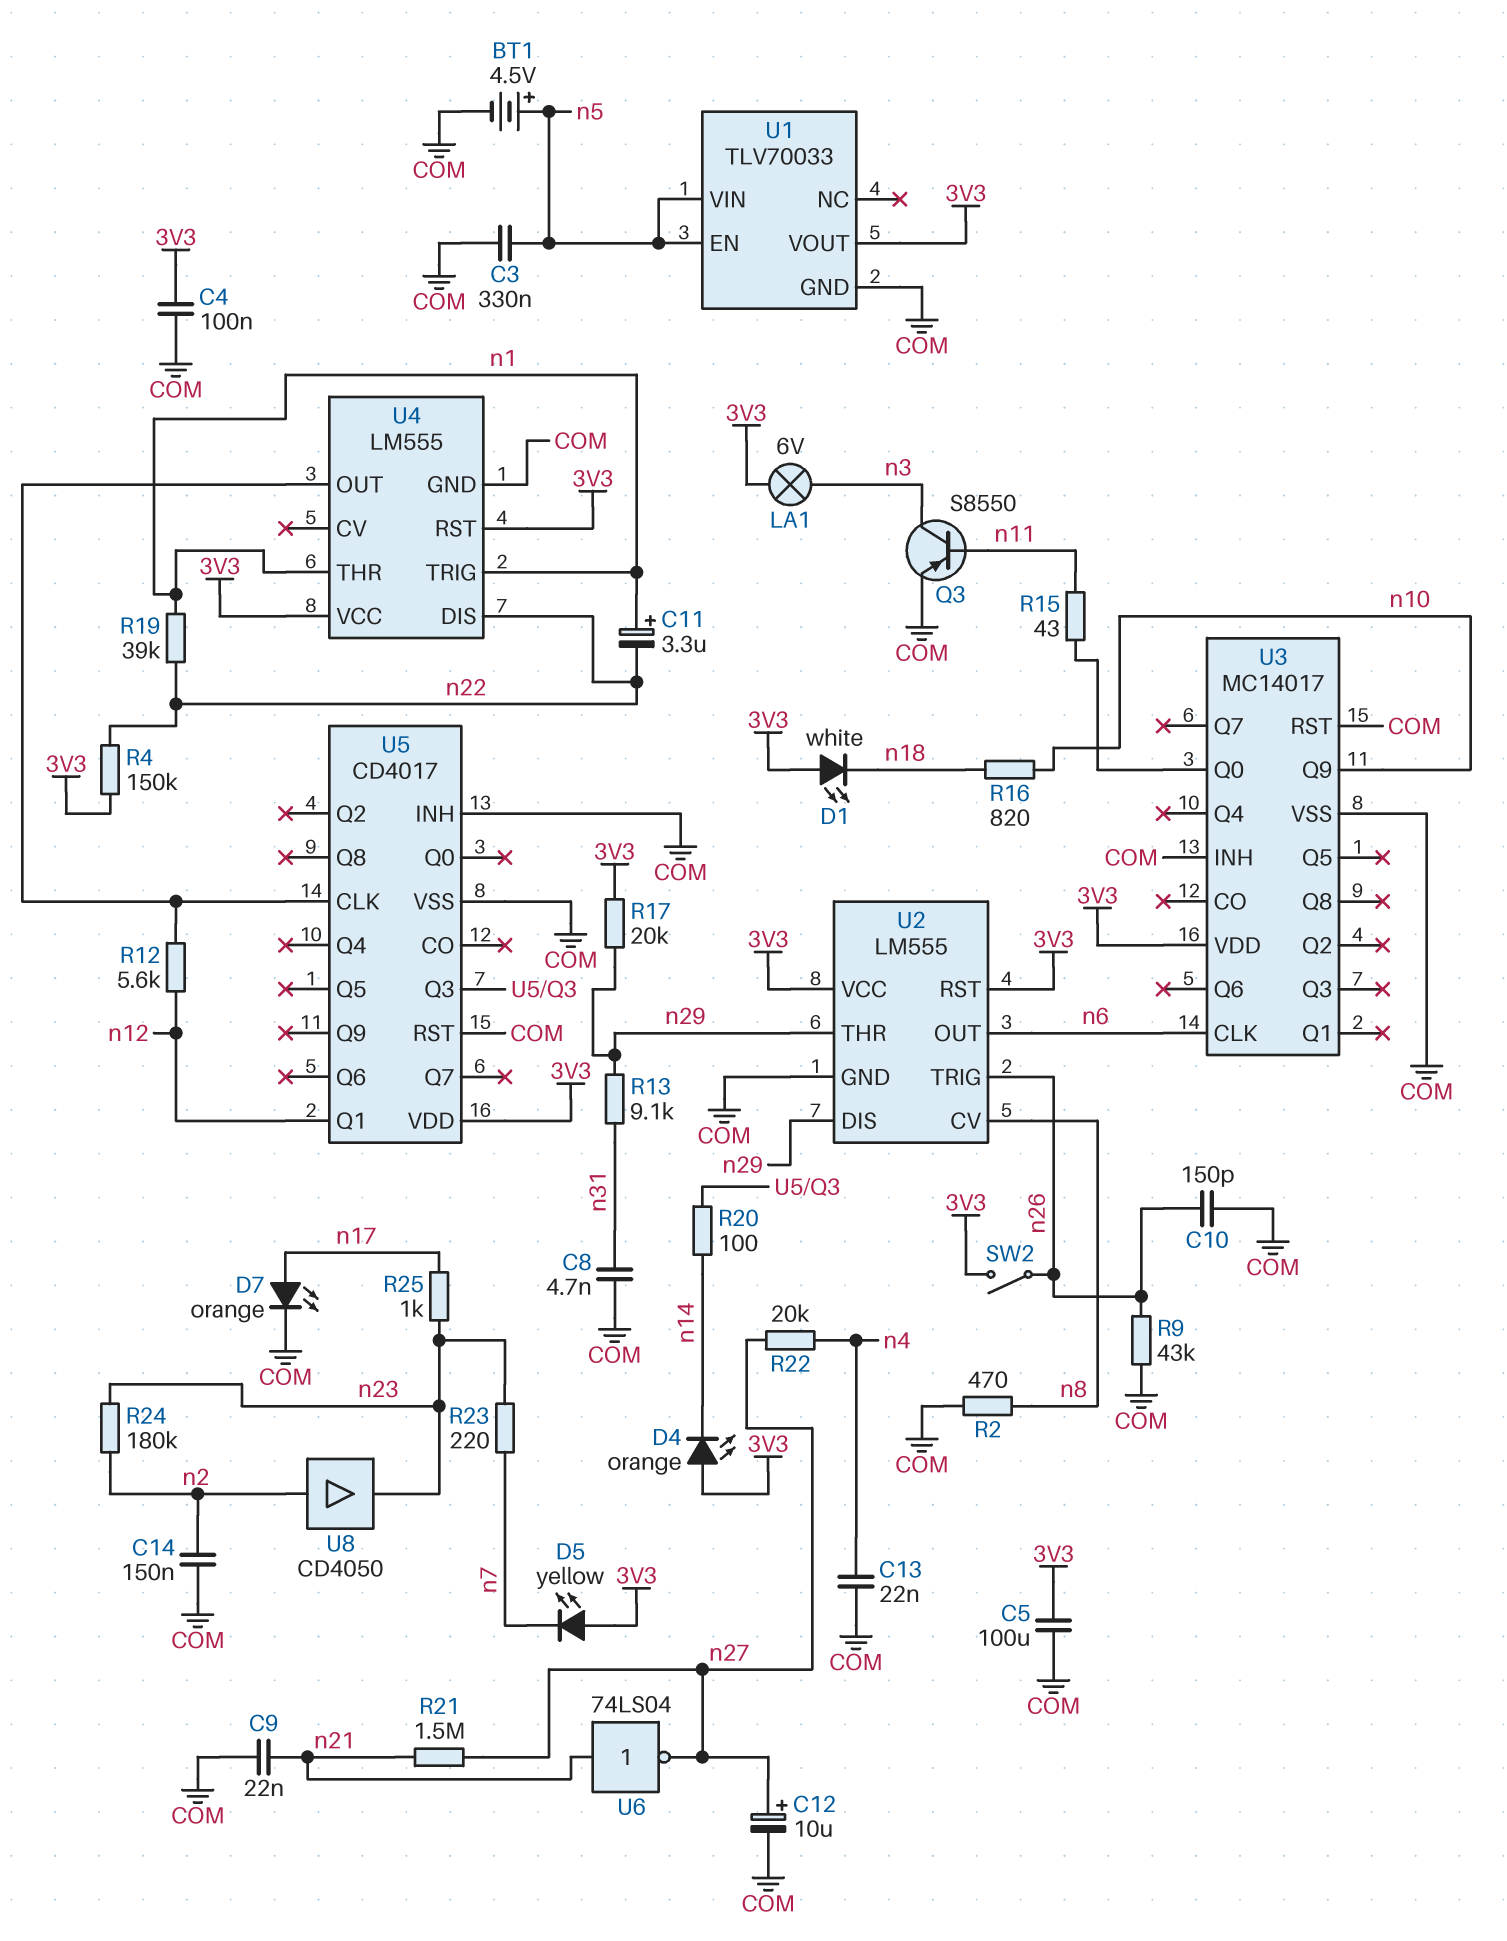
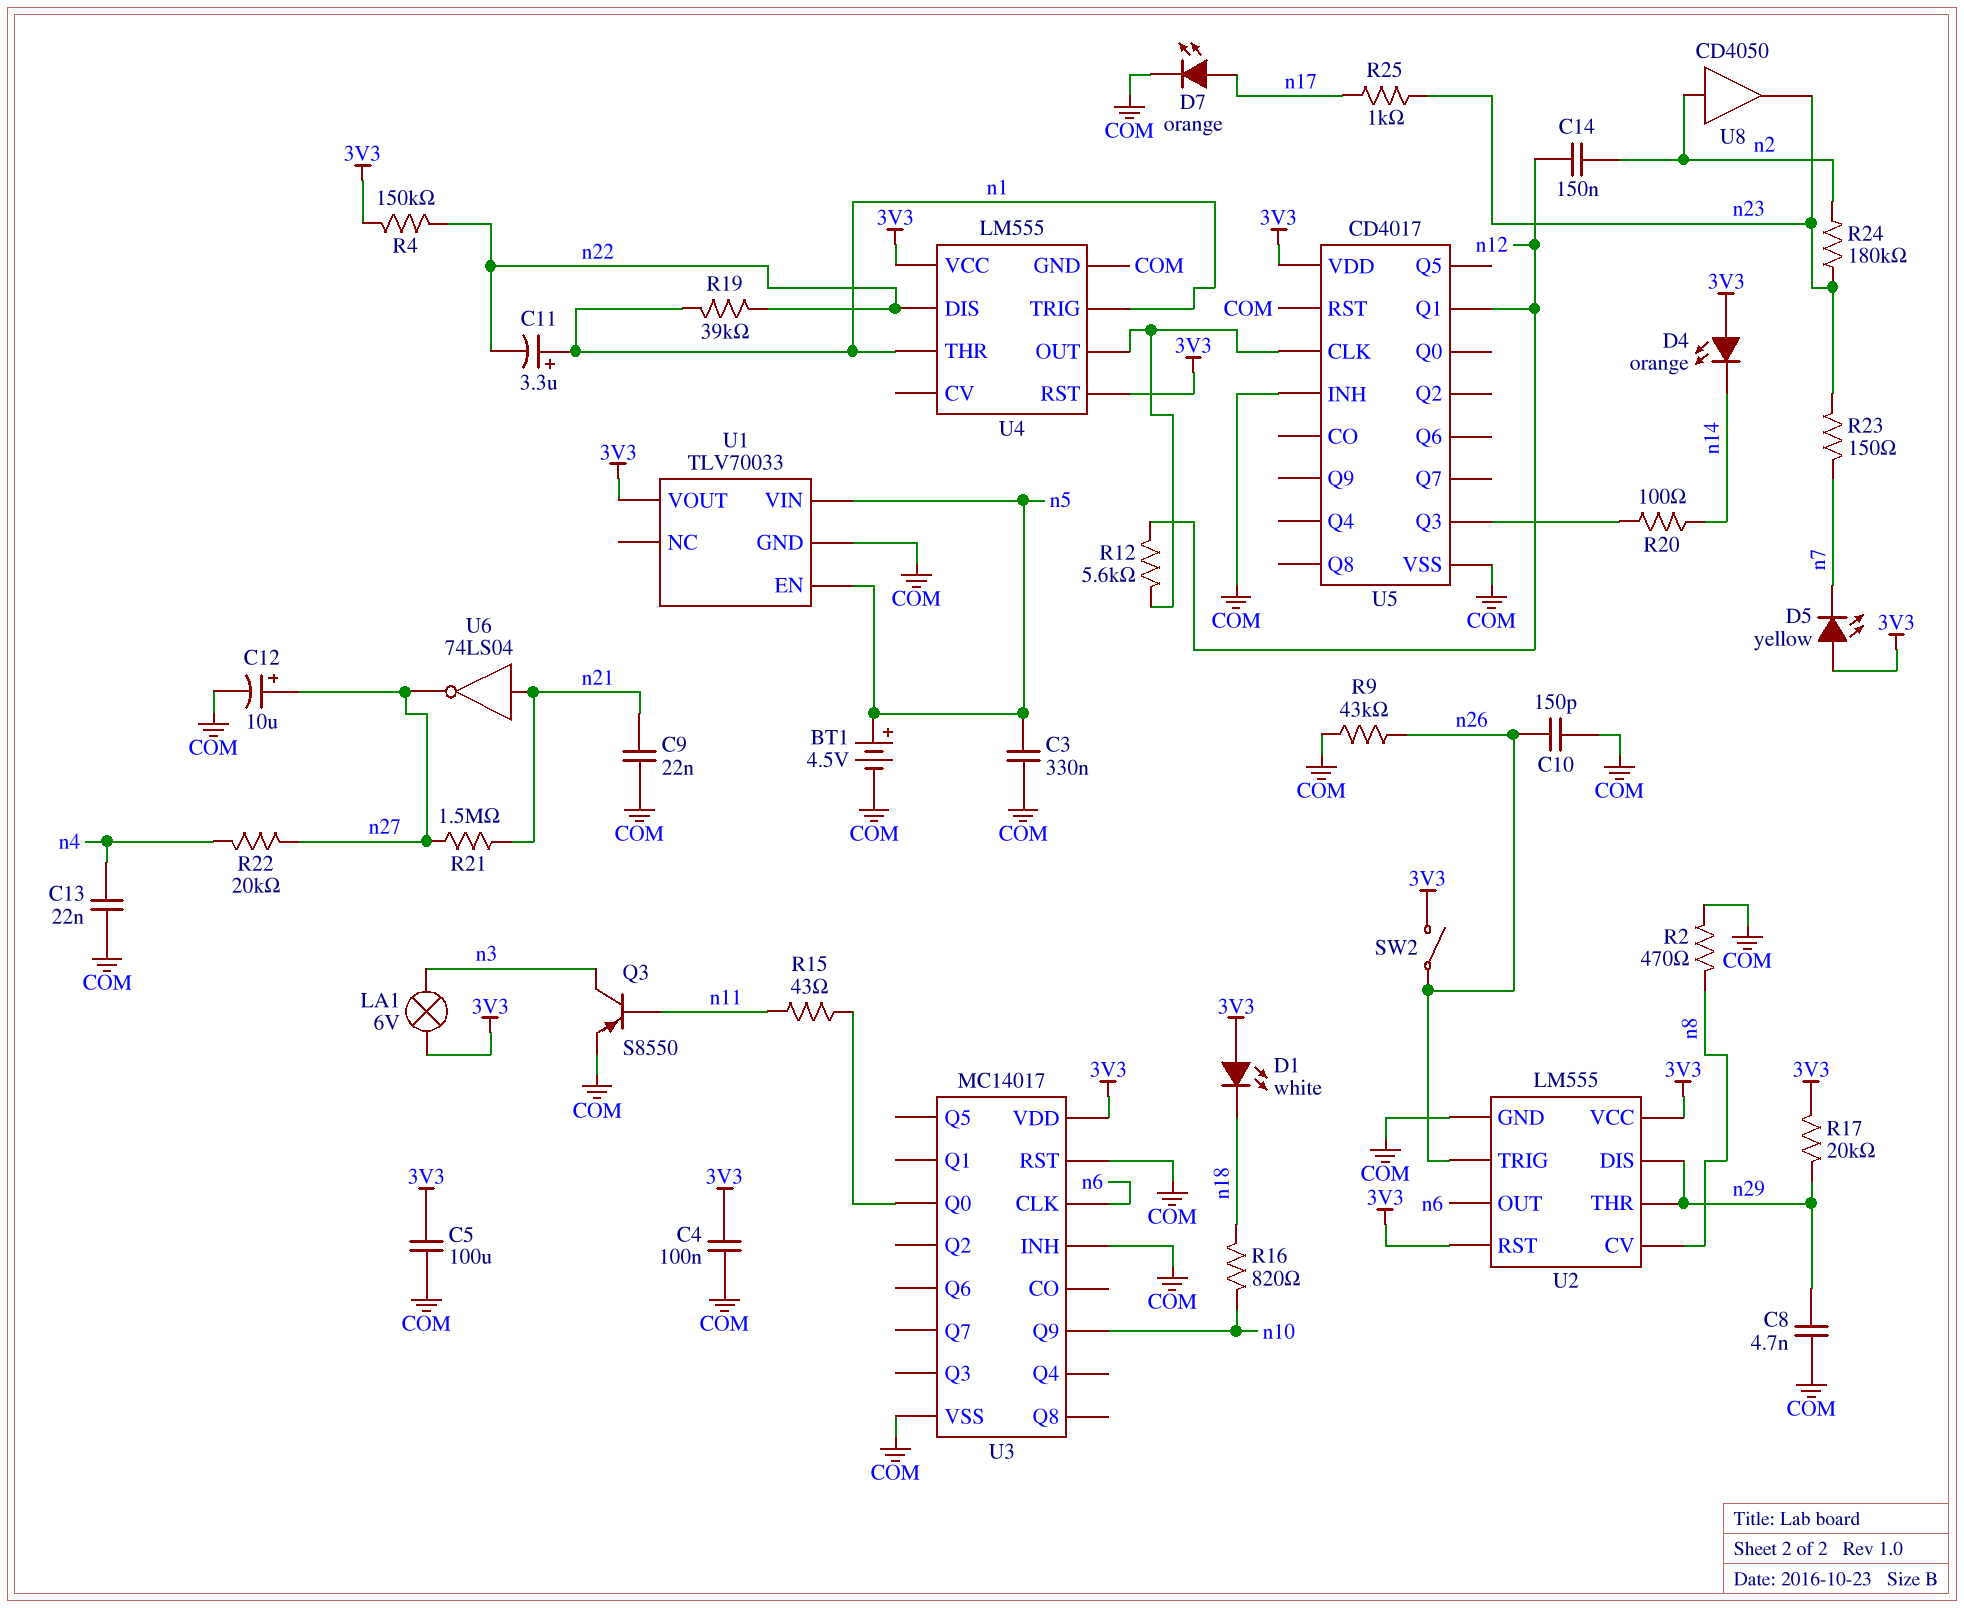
C8: 4.7nF (COM, n31) -> 4.7nF (COM, n29)
C14: 150nF (COM, n2) -> 150nF (n2, n12)
R13: 9.1k (n29, n31) -> none
R23: 220 (n7, n23) -> 150 (n7, n23)

